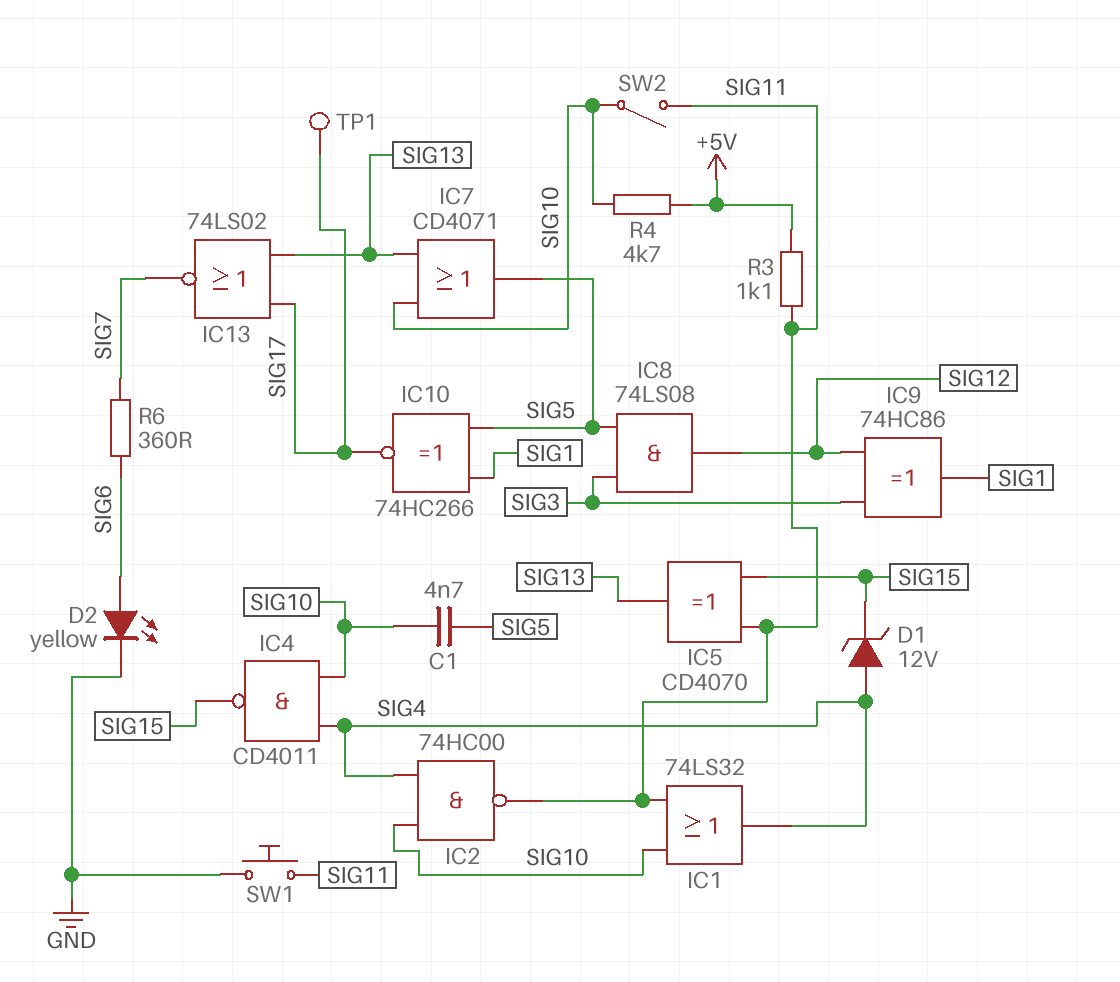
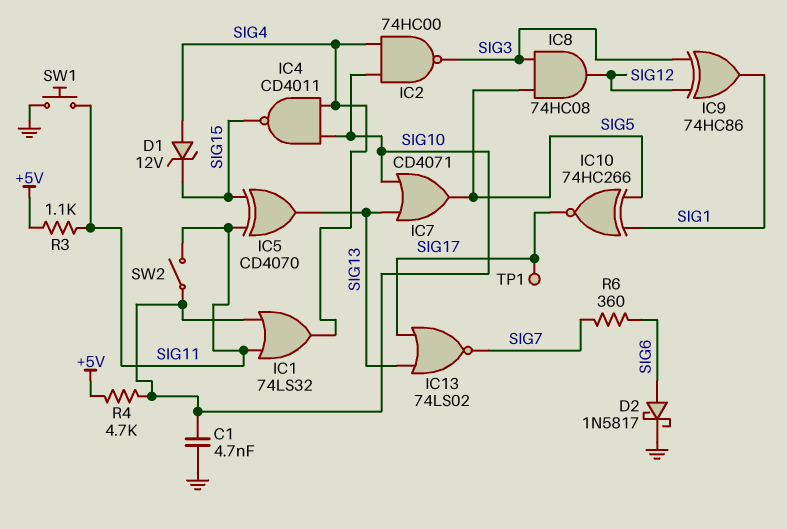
C1: 4.7nF (SIG5, SIG10) -> 4.7nF (GND, SIG10)
D2: LED yellow (A SIG6, K GND) -> schottky 1N5817 (A SIG6, K GND)
IC2: NAND 74HC00 (in SIG4, in SIG10, out SIG11) -> NAND 74HC00 (in SIG4, in SIG10, out SIG3)
IC8: AND 74LS08 (in SIG3, in SIG5, out SIG12) -> AND 74HC08 (in SIG3, in SIG5, out SIG12)

